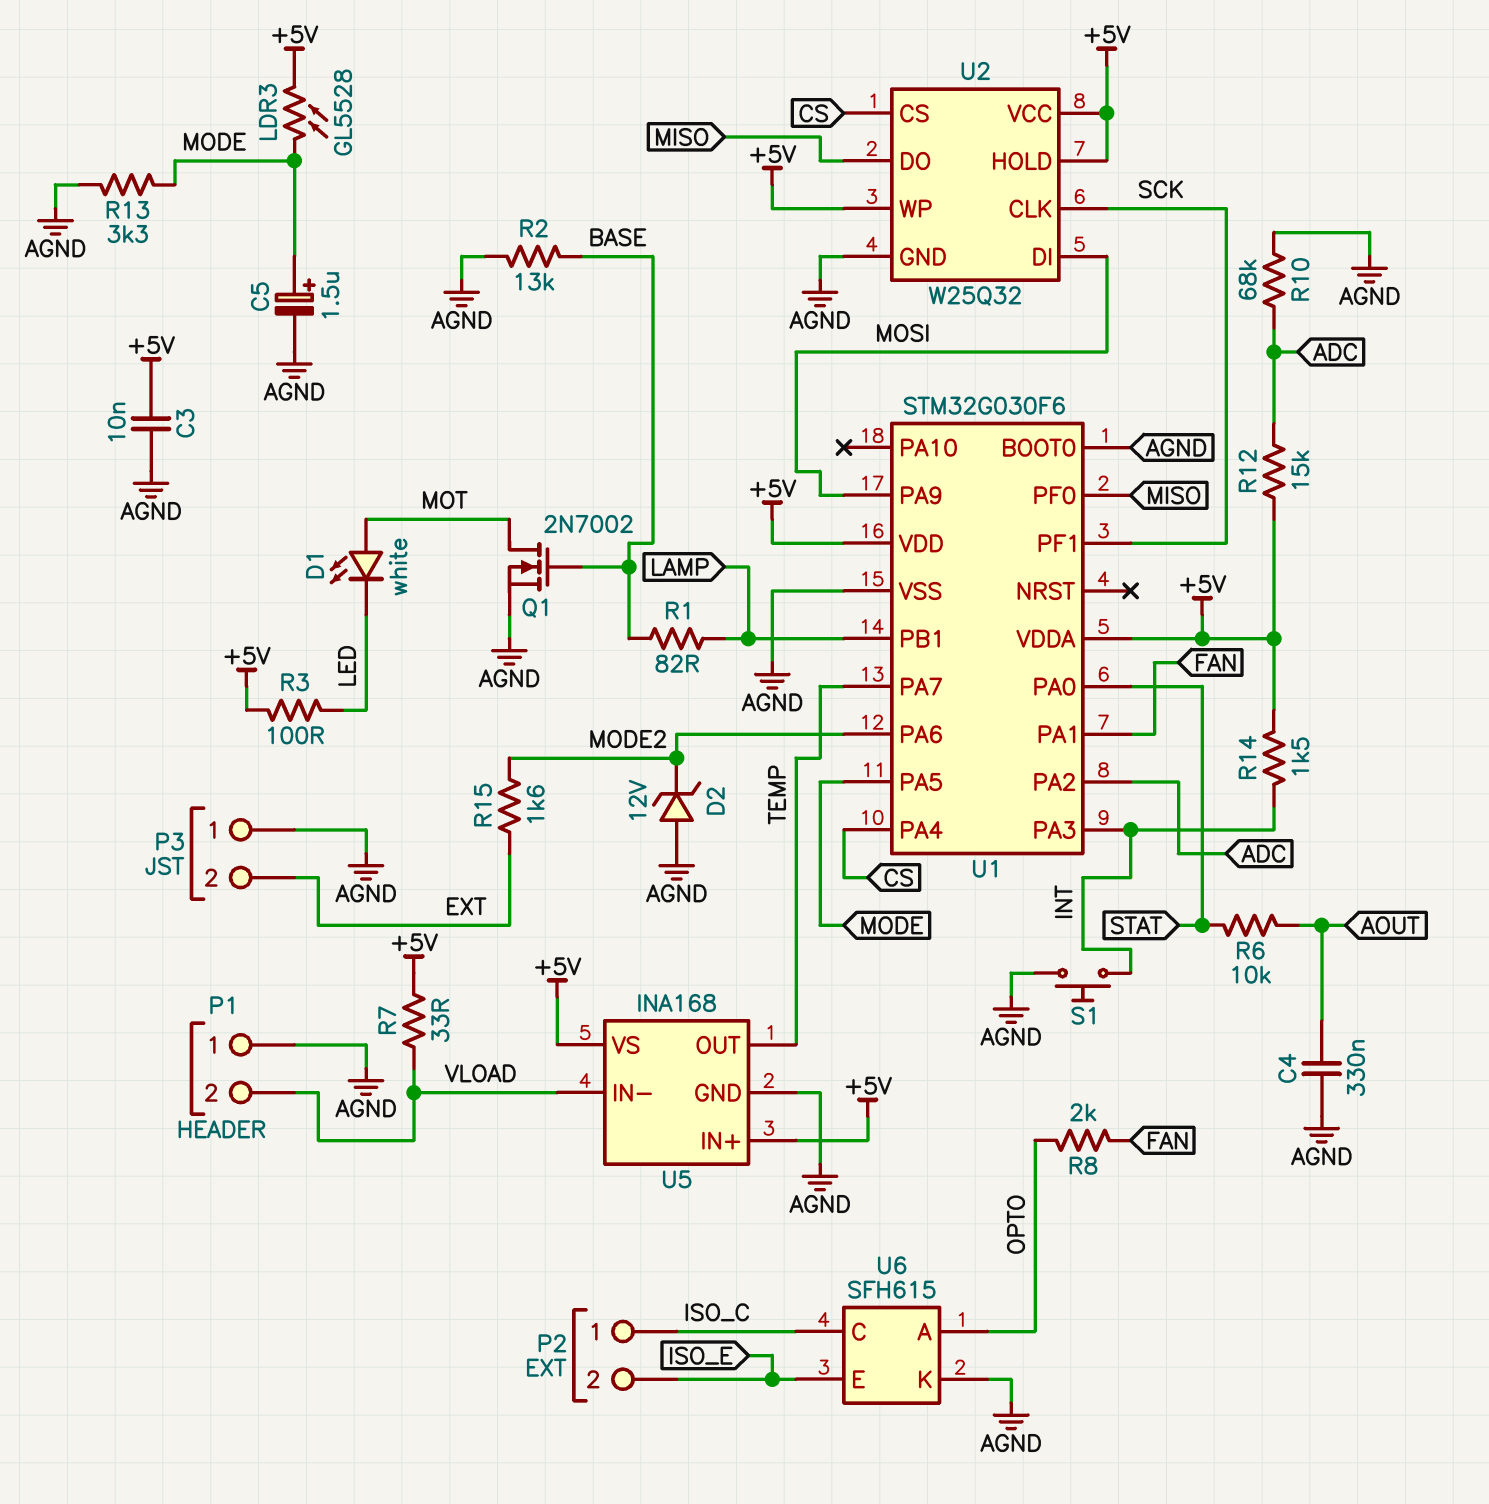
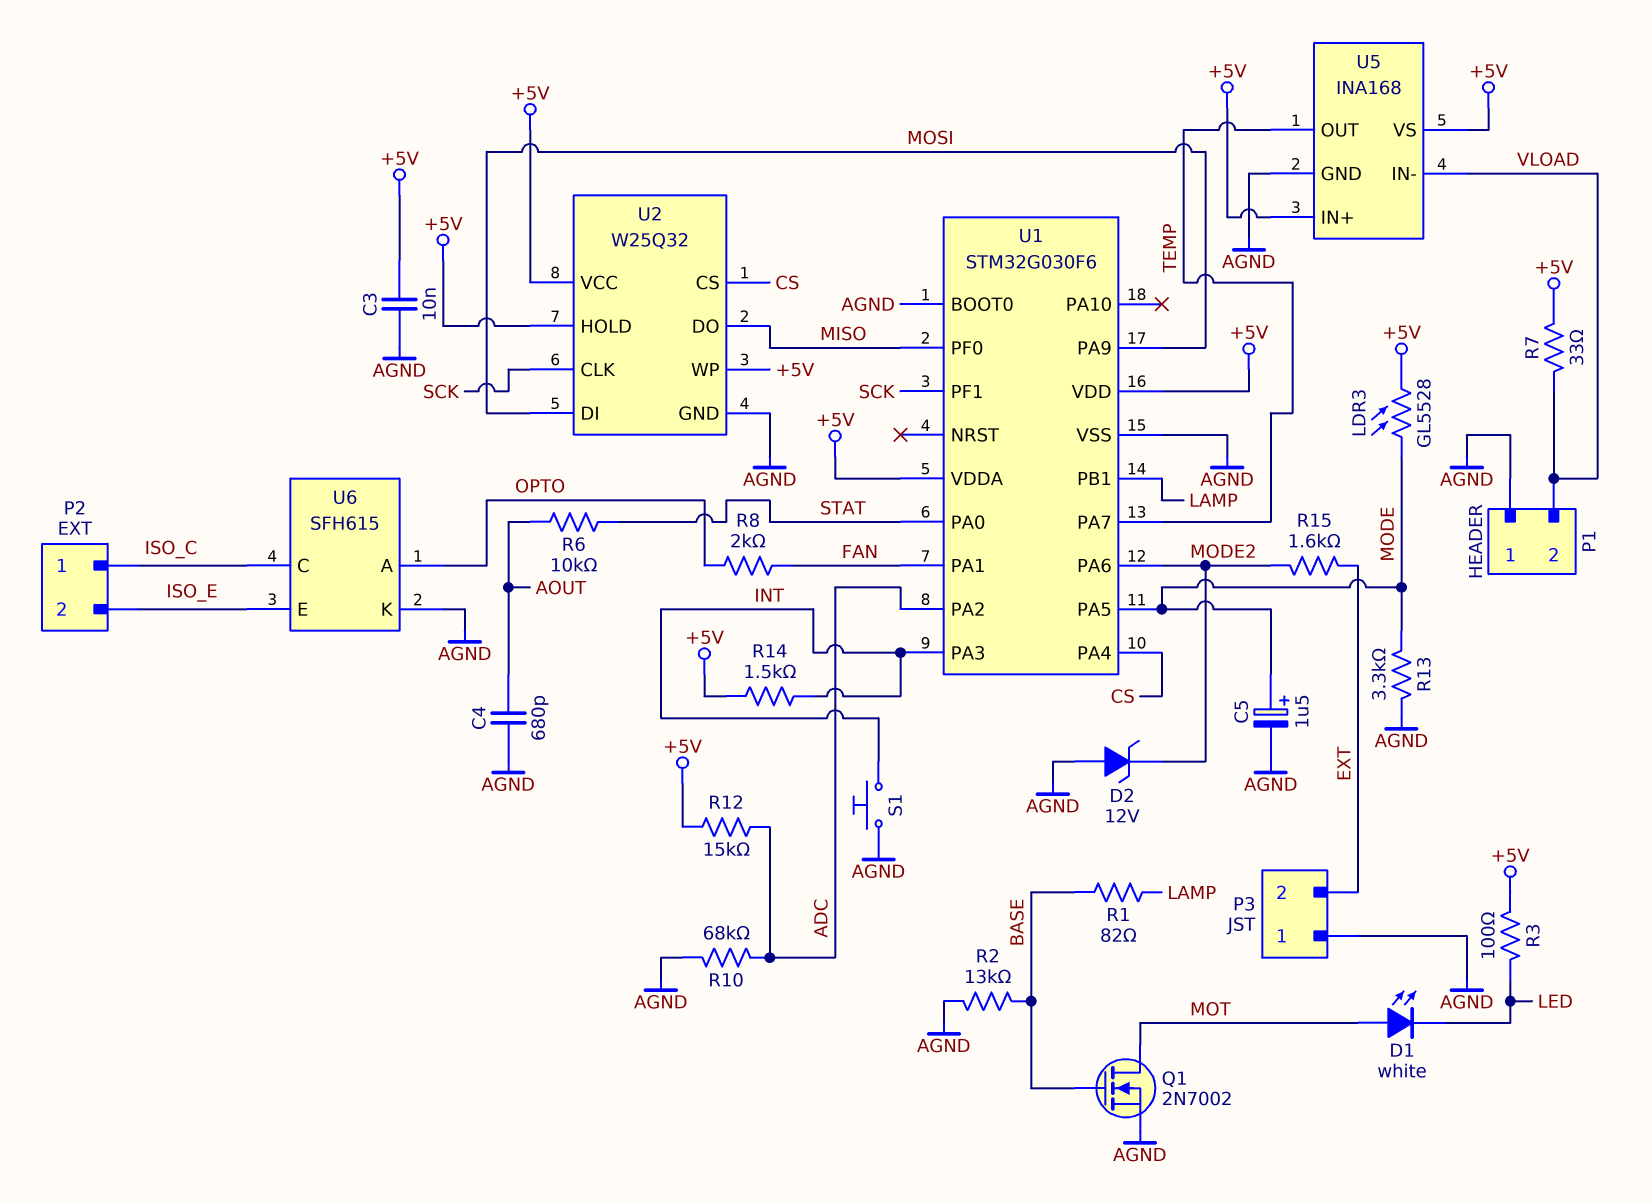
C4: 330nF (AGND, AOUT) -> 680pF (AGND, AOUT)

